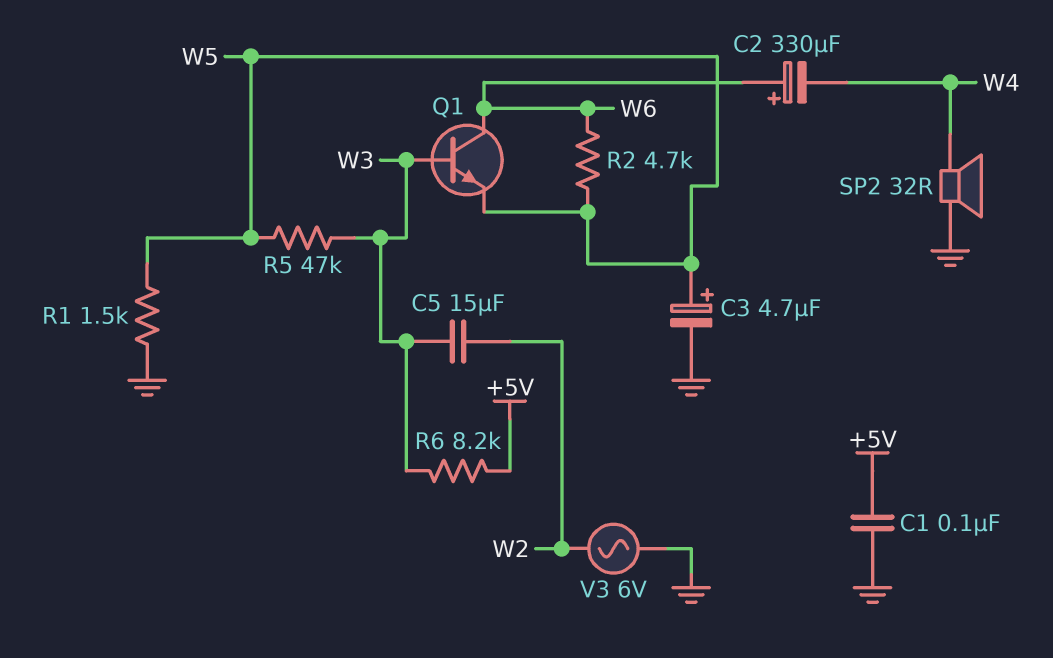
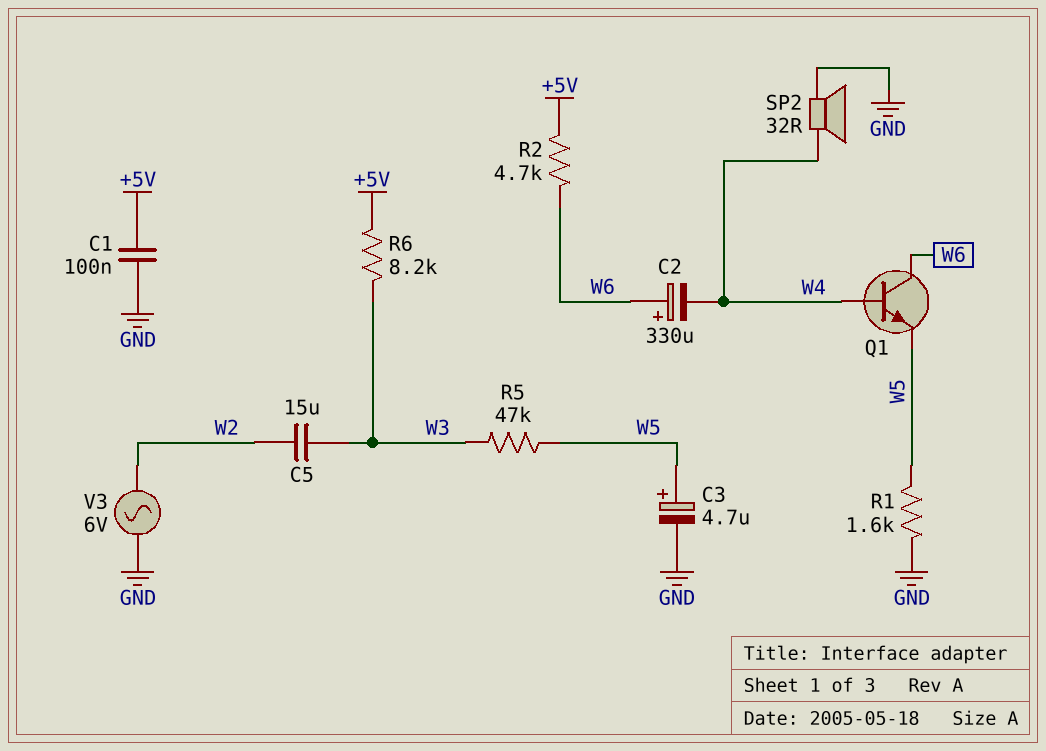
Q1: NPN (B W3, C W6, E W5) -> NPN (B W4, C W6, E W5)
R1: 1.5k (GND, W5) -> 1.6k (GND, W5)
R2: 4.7k (W5, W6) -> 4.7k (+5V, W6)

